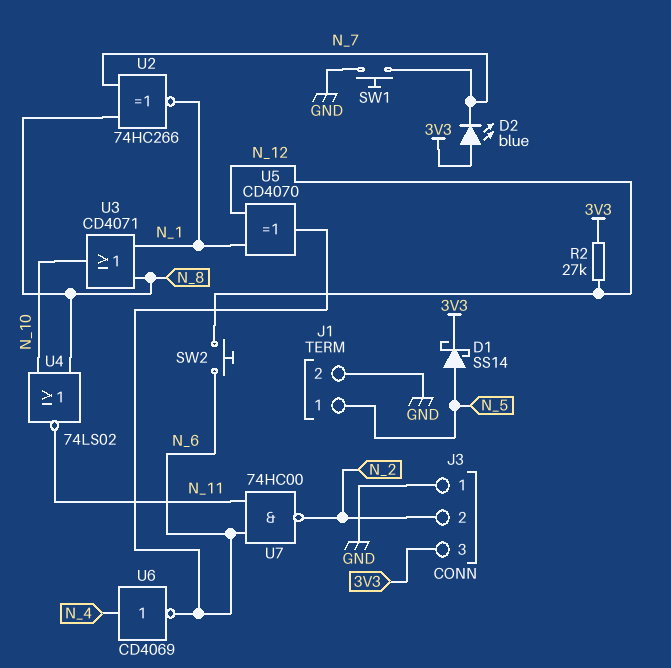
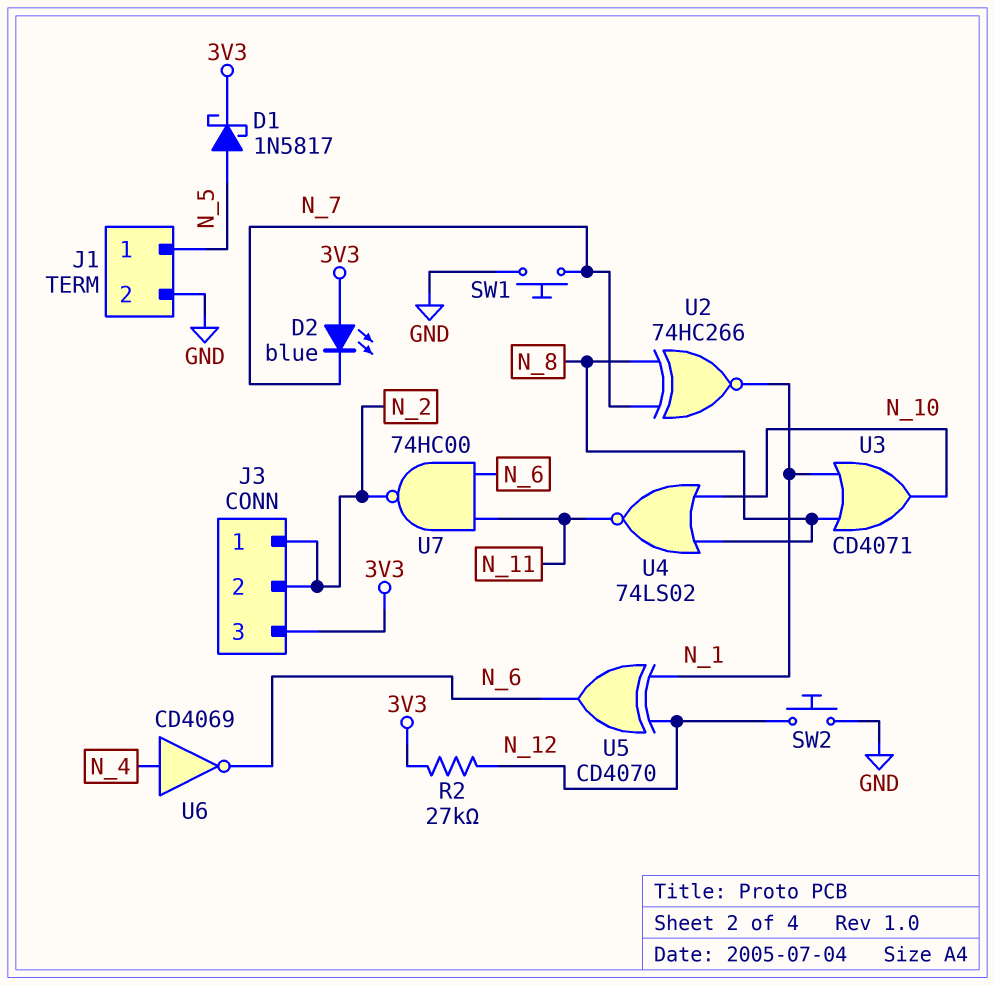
D1: schottky SS14 (A N_5, K 3V3) -> schottky 1N5817 (A N_5, K 3V3)
J3 pin 1: GND -> N_2
SW2: button (N_6, N_12) -> button (GND, N_12)

